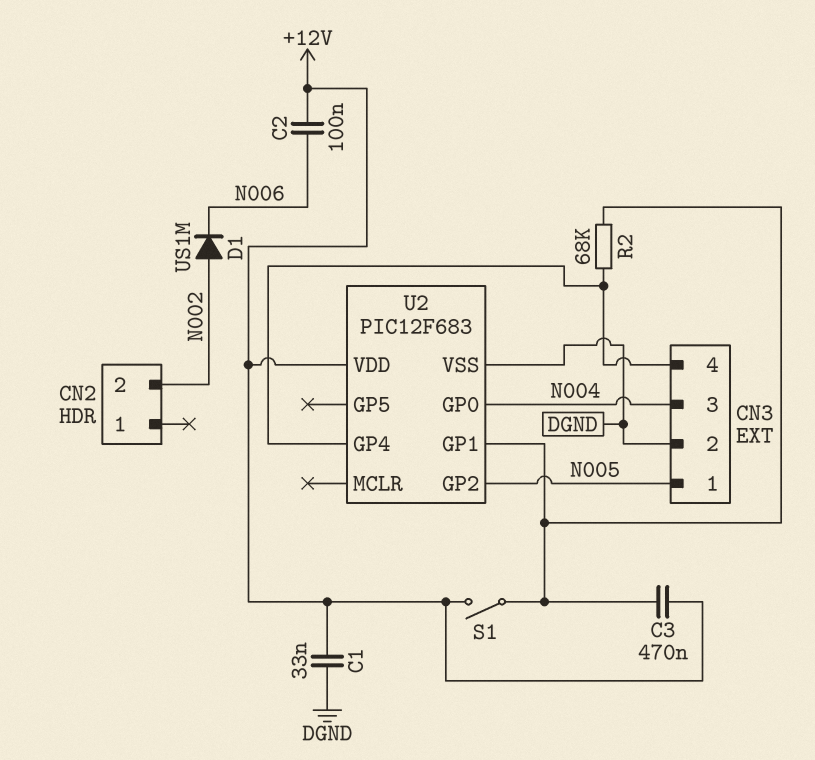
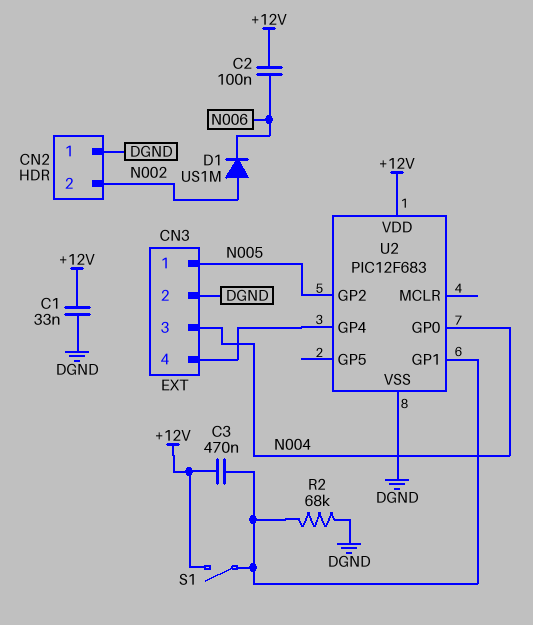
CN2 pin 1: none -> DGND
R2: 68k (CN3/4, U2/GP1) -> 68k (DGND, U2/GP1)

